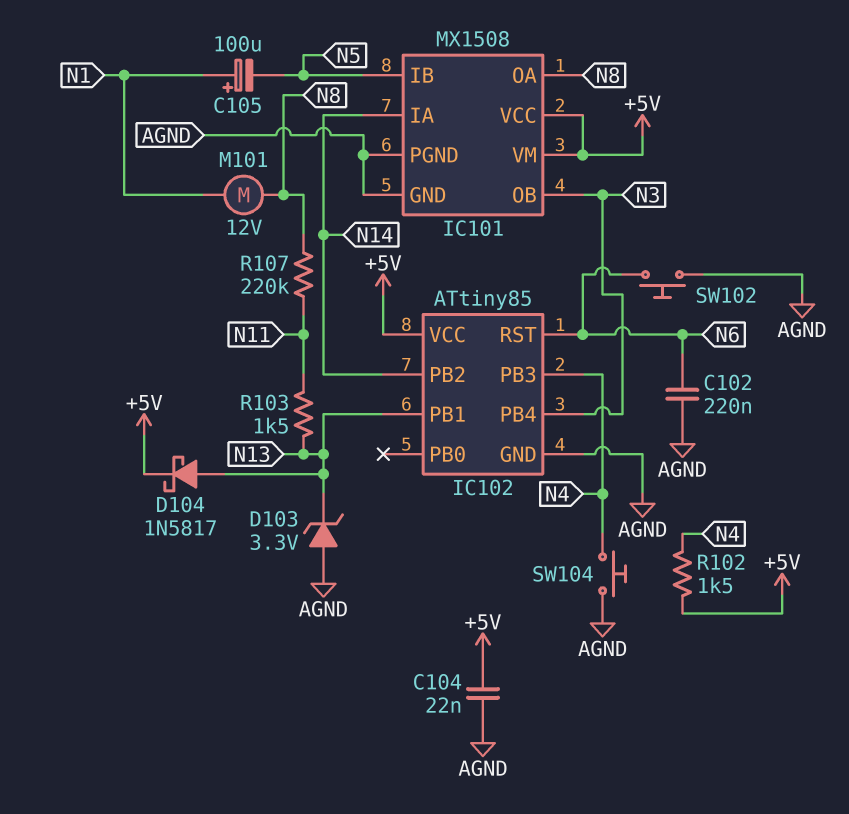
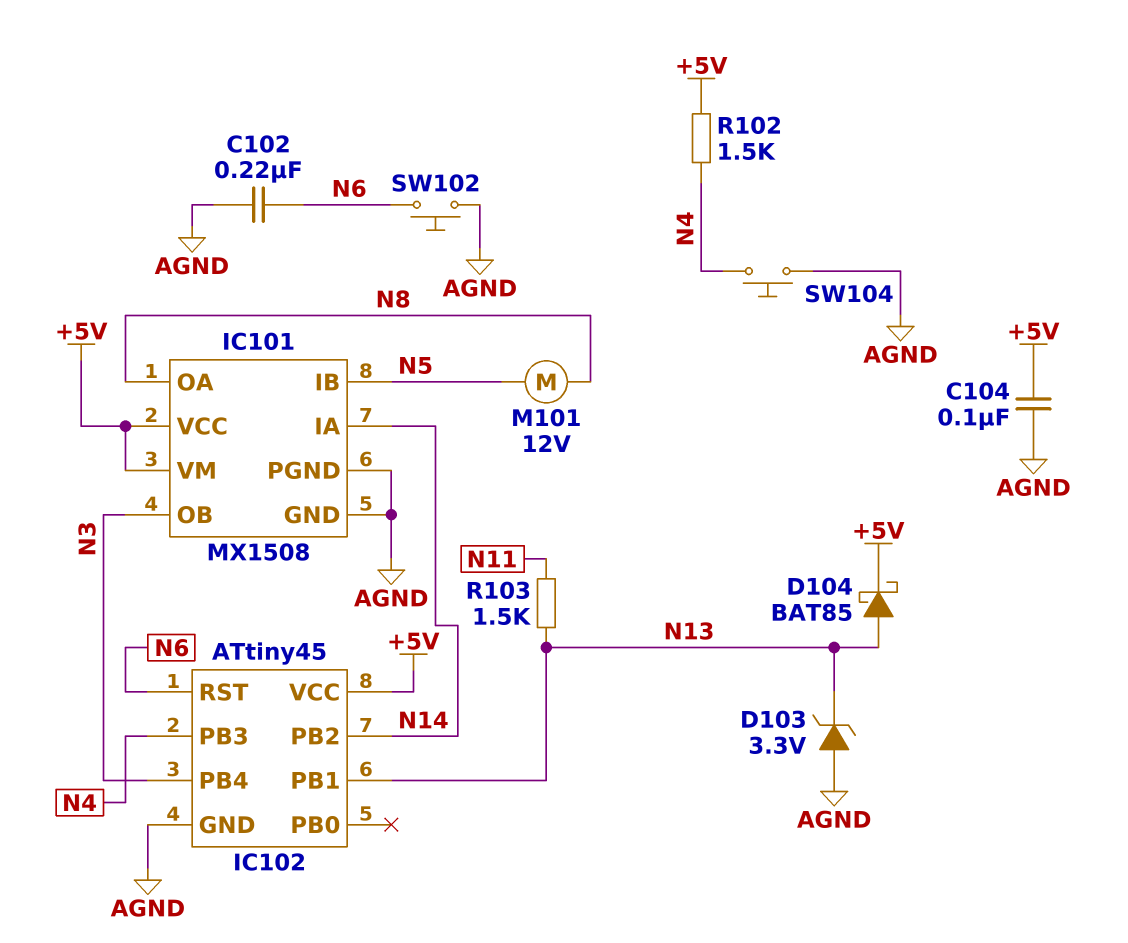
C104: 22nF (+5V, AGND) -> 100nF (+5V, AGND)
C105: 100uF (plus N1, minus N5) -> none
D104: schottky 1N5817 (A N13, K +5V) -> schottky BAT85 (A N13, K +5V)
IC102: ATtiny85 -> ATtiny45
M101: motor 12V (N1, N8) -> motor 12V (N5, N8)
R107: 220k (N8, N11) -> none

